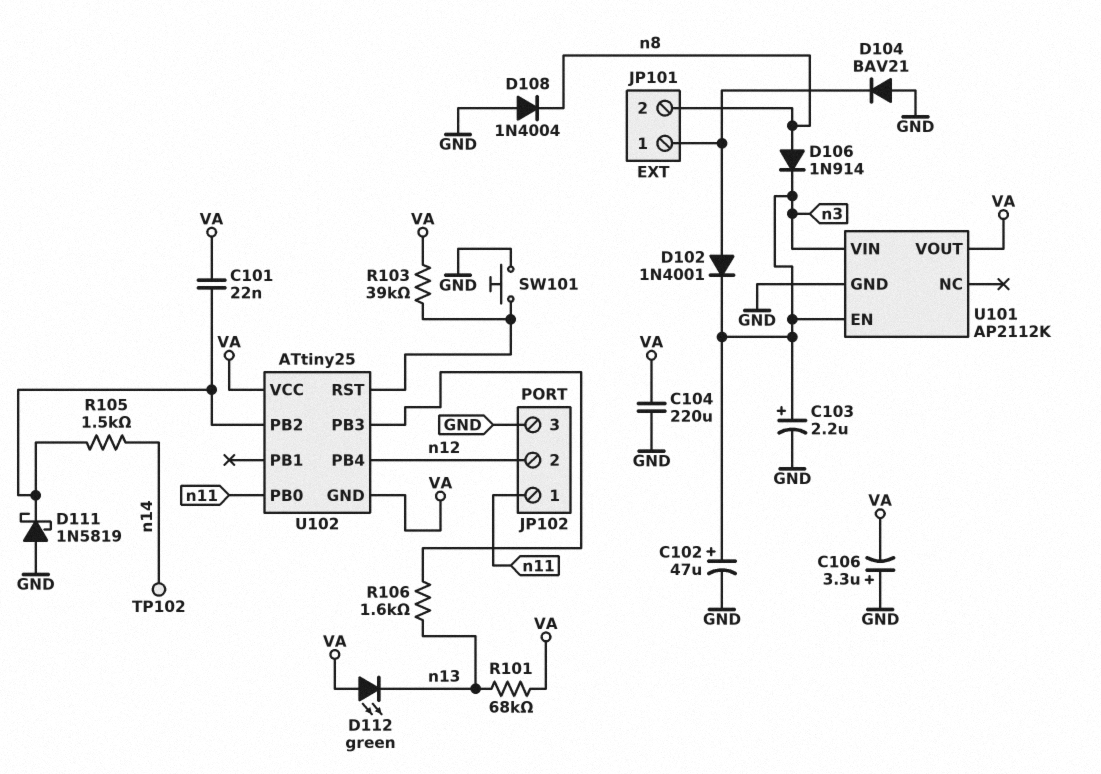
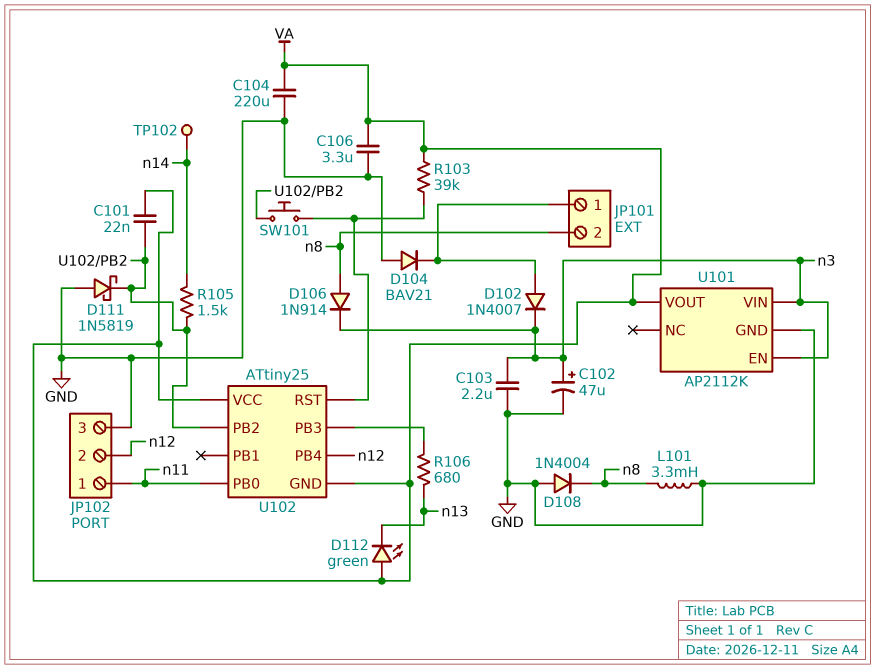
C103: 2.2uF (plus n3, minus GND) -> 2.2uF (GND, n3)
C106: 3.3uF (plus GND, minus VA) -> 3.3uF (GND, VA)
D102: diode 1N4001 (A JP101/1, K n3) -> diode 1N4007 (A JP101/1, K n3)
L101: none -> 3.3mH (GND, n8)
R101: 68k (VA, n13) -> none
R106: 1.6k (U102/PB3, n13) -> 680 (U102/PB3, n13)
SW101: button (GND, U102/RST) -> button (U102/PB2, U102/RST)

